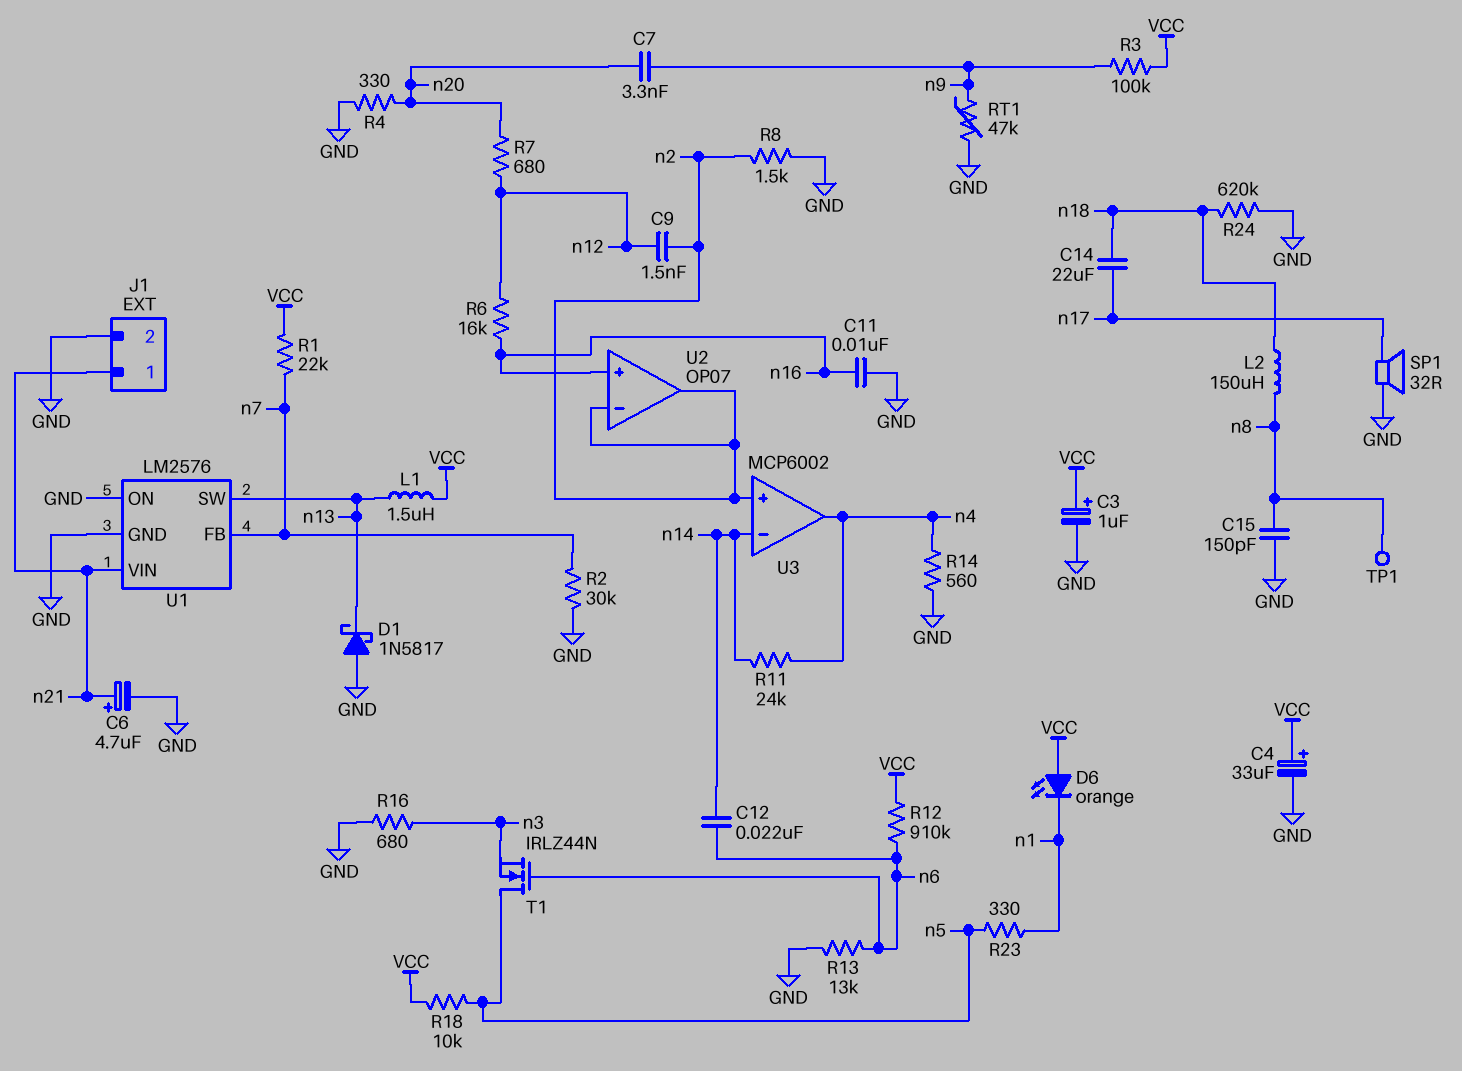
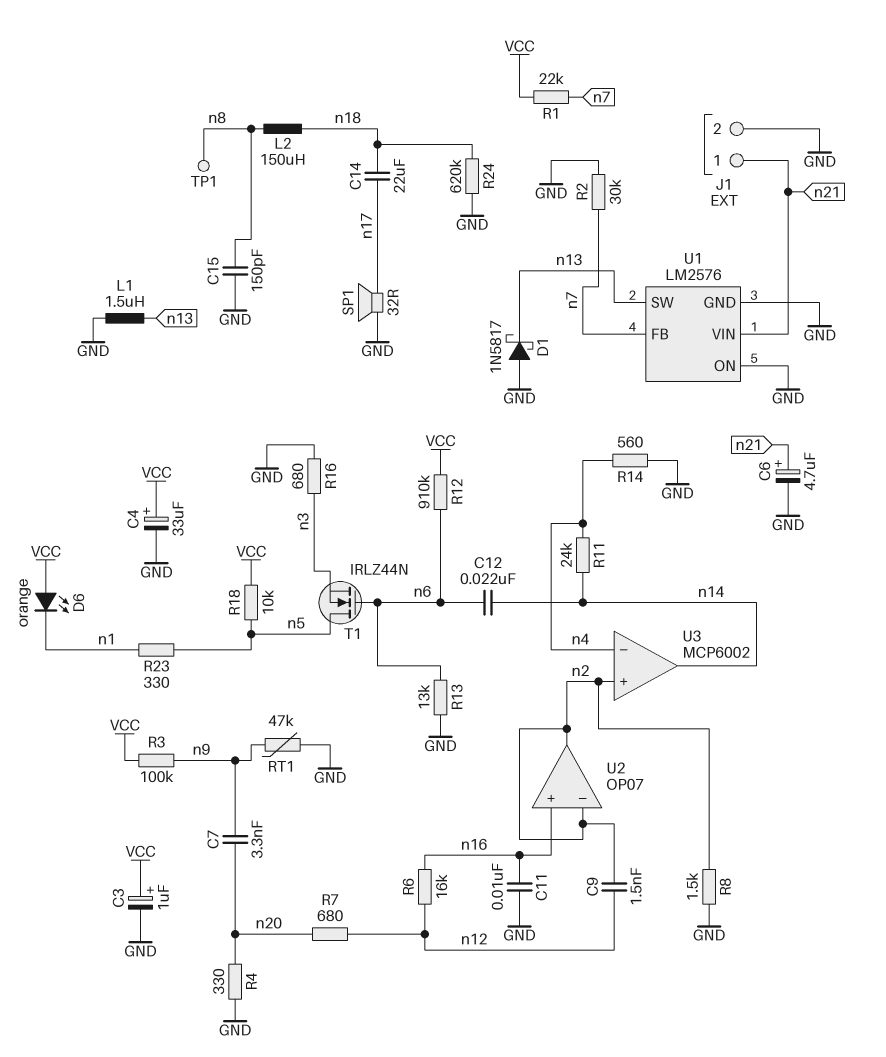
L1: 1.5uH (VCC, n13) -> 1.5uH (GND, n13)
U3 pin in-: n14 -> n4
U3 pin out: n4 -> n14

